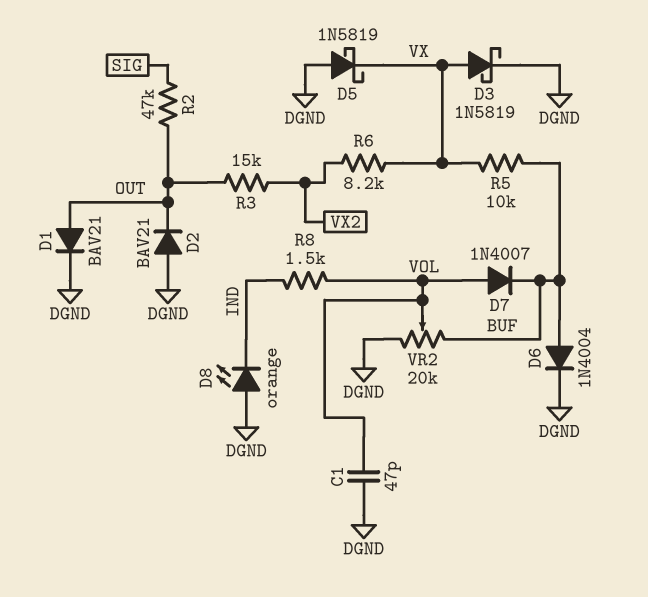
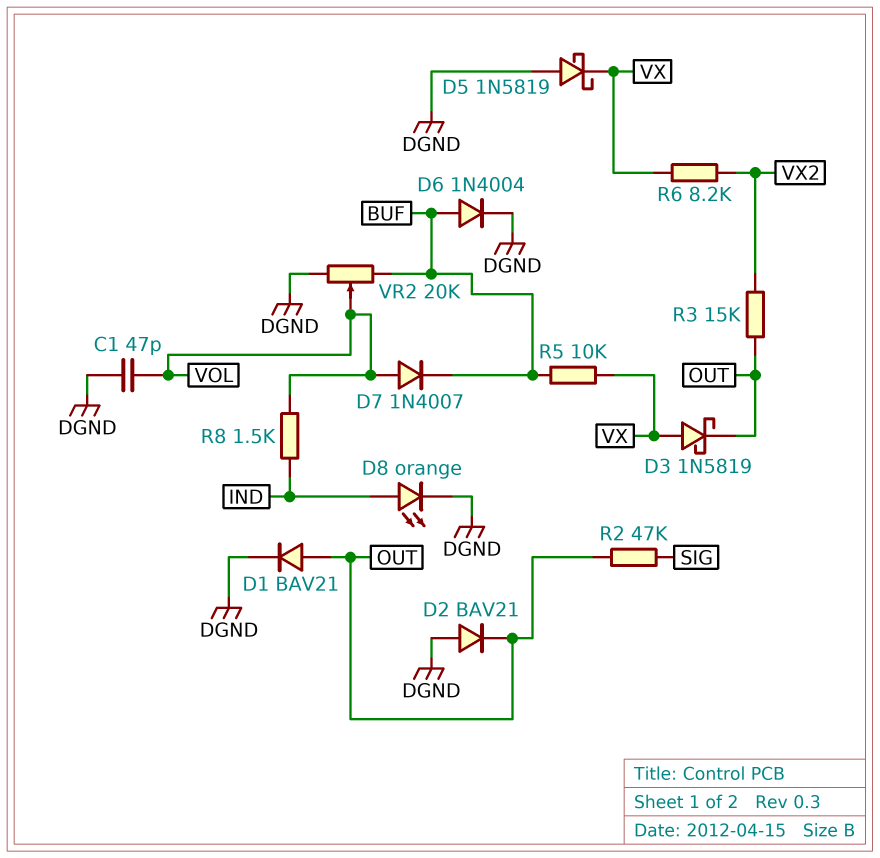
D3: schottky 1N5819 (A VX, K DGND) -> schottky 1N5819 (A VX, K OUT)
D8: LED orange (A DGND, K IND) -> LED orange (A IND, K DGND)

